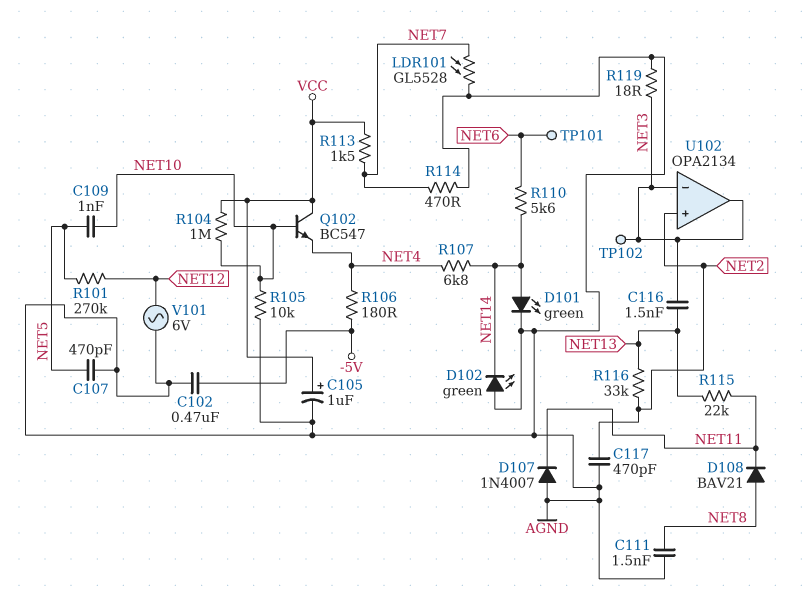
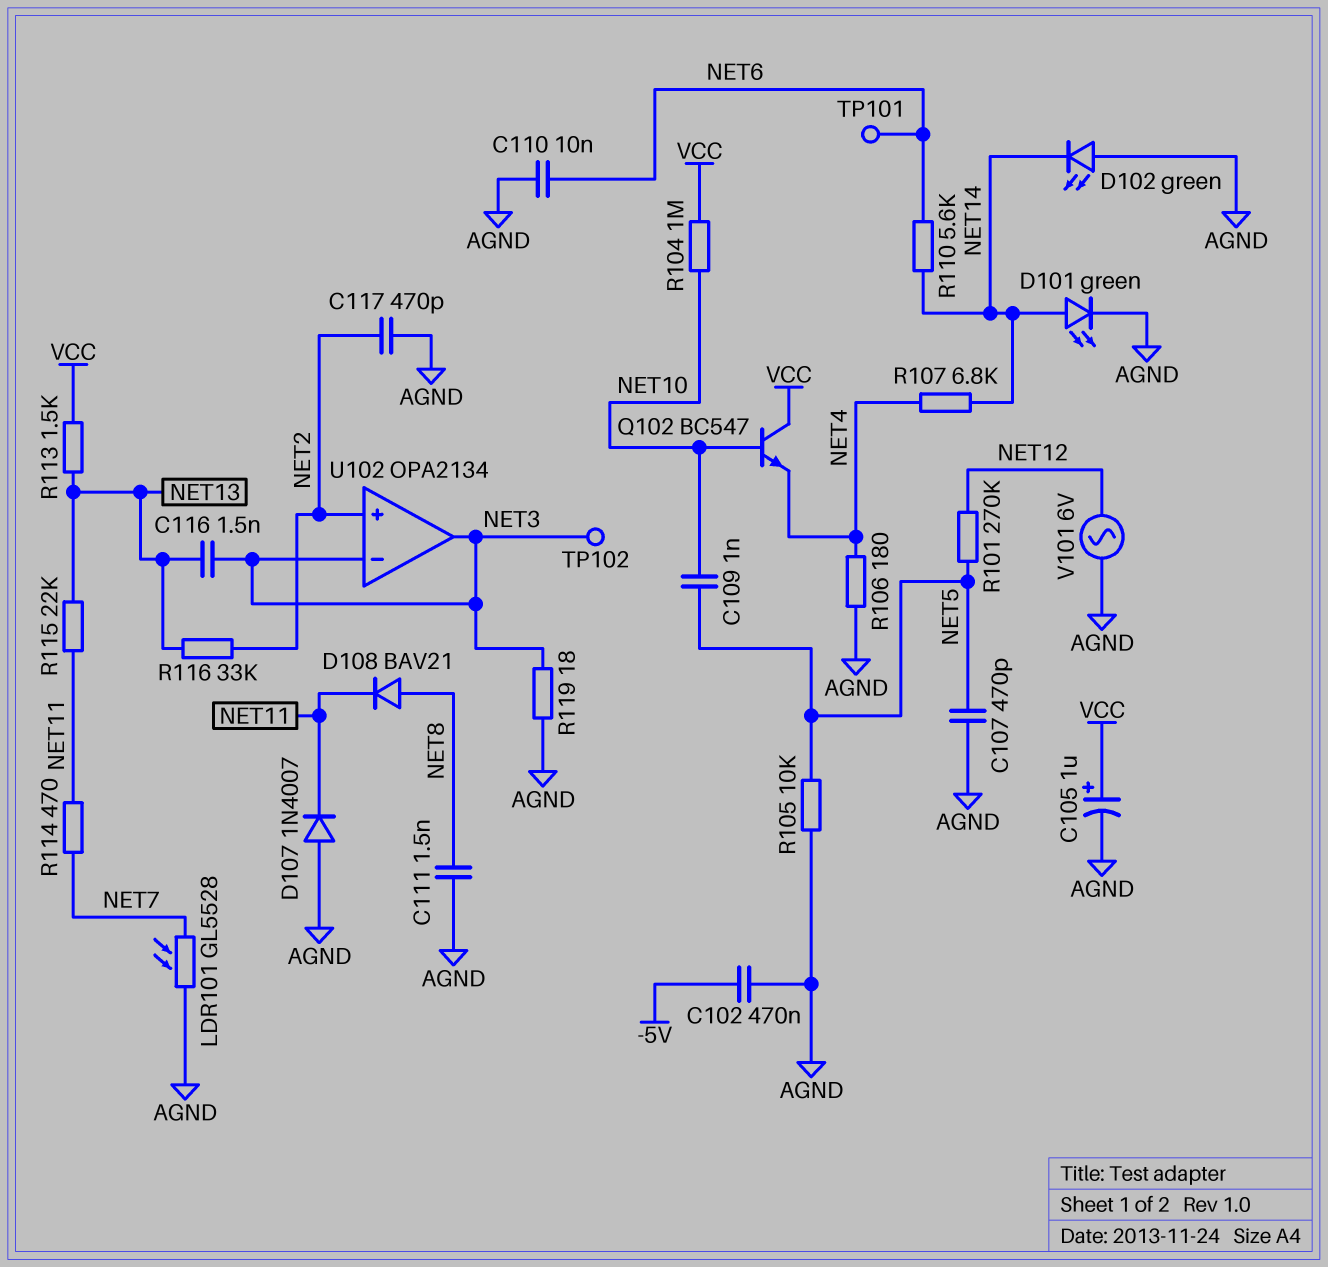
C110: none -> 10nF (AGND, NET6)
R105: 10k (AGND, NET10) -> 10k (AGND, NET5)
R106: 180 (-5V, NET4) -> 180 (AGND, NET4)
R113: 1.5k (NET7, VCC) -> 1.5k (NET13, VCC)
R114: 470 (AGND, NET7) -> 470 (NET7, NET11)

